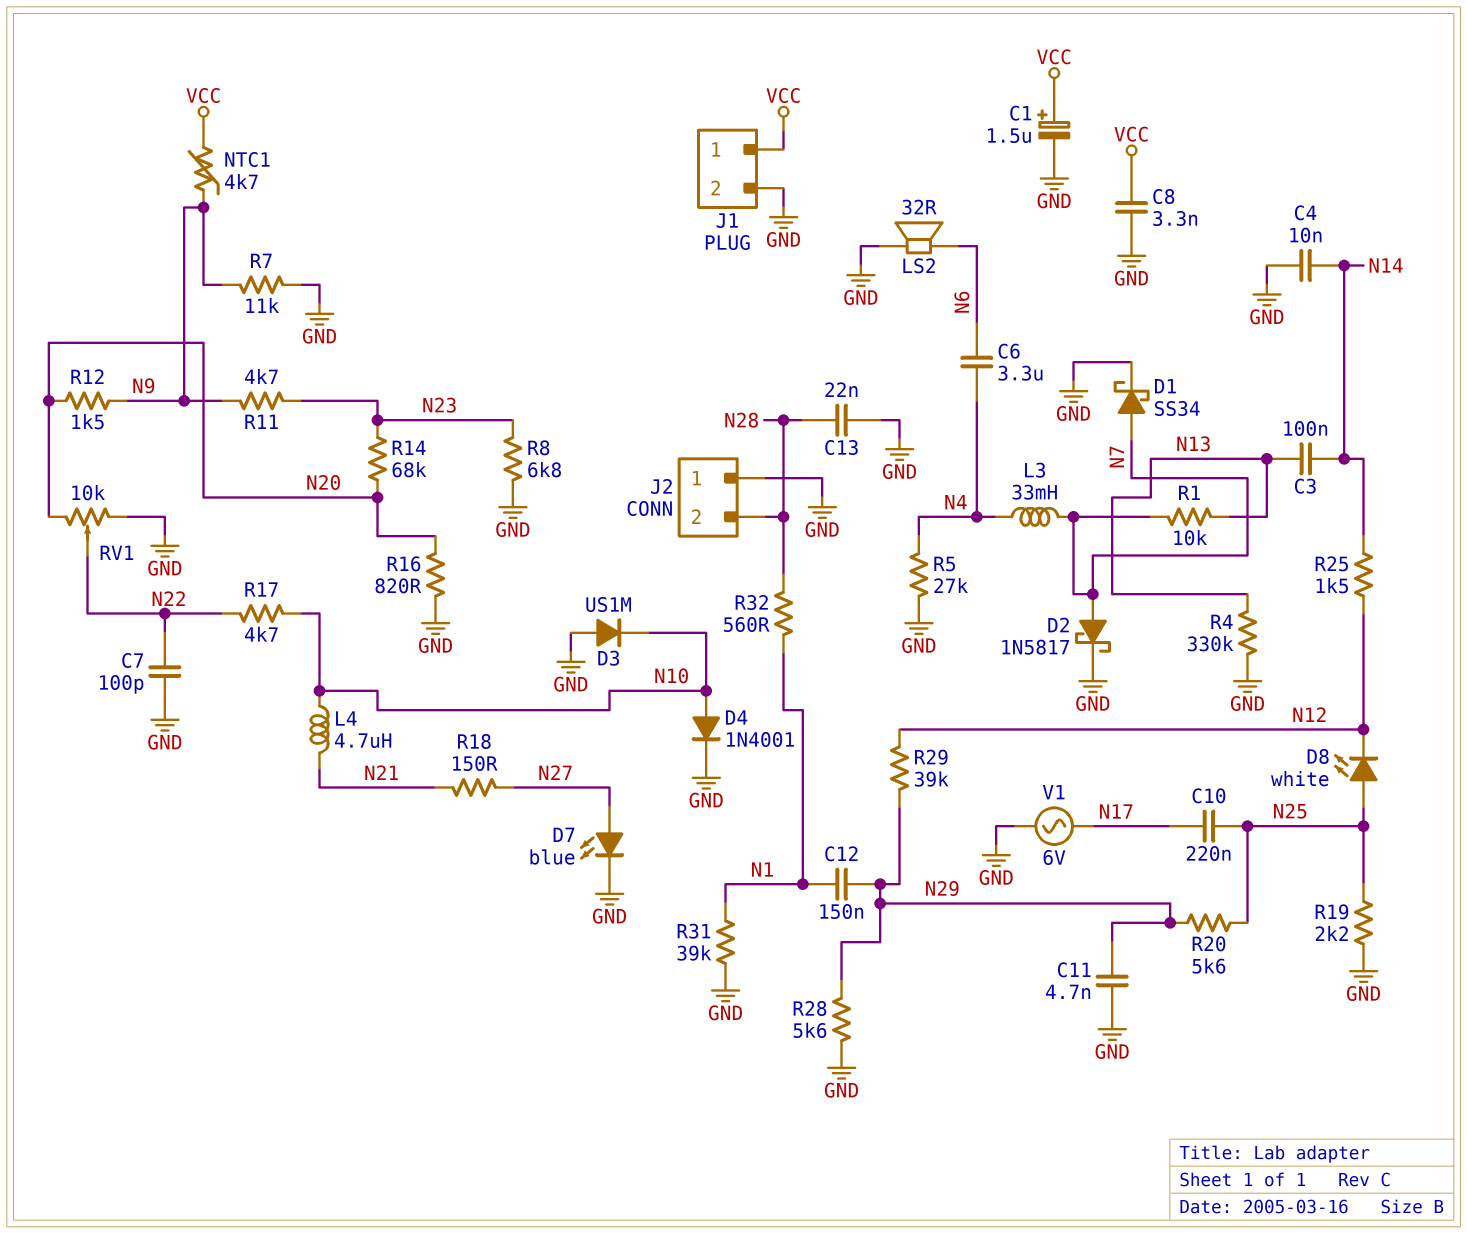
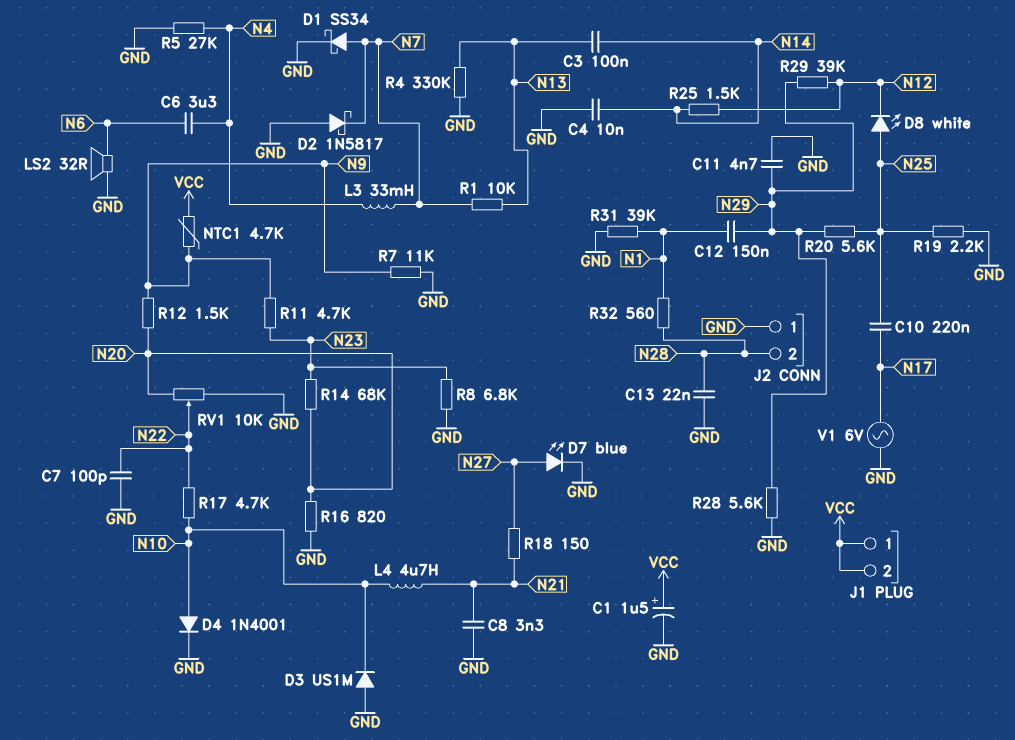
C8: 3.3nF (GND, VCC) -> 3.3nF (GND, N21)
D2: schottky 1N5817 (A N7, K GND) -> schottky 1N5817 (A GND, K N7)
J1 pin 2: GND -> VCC

